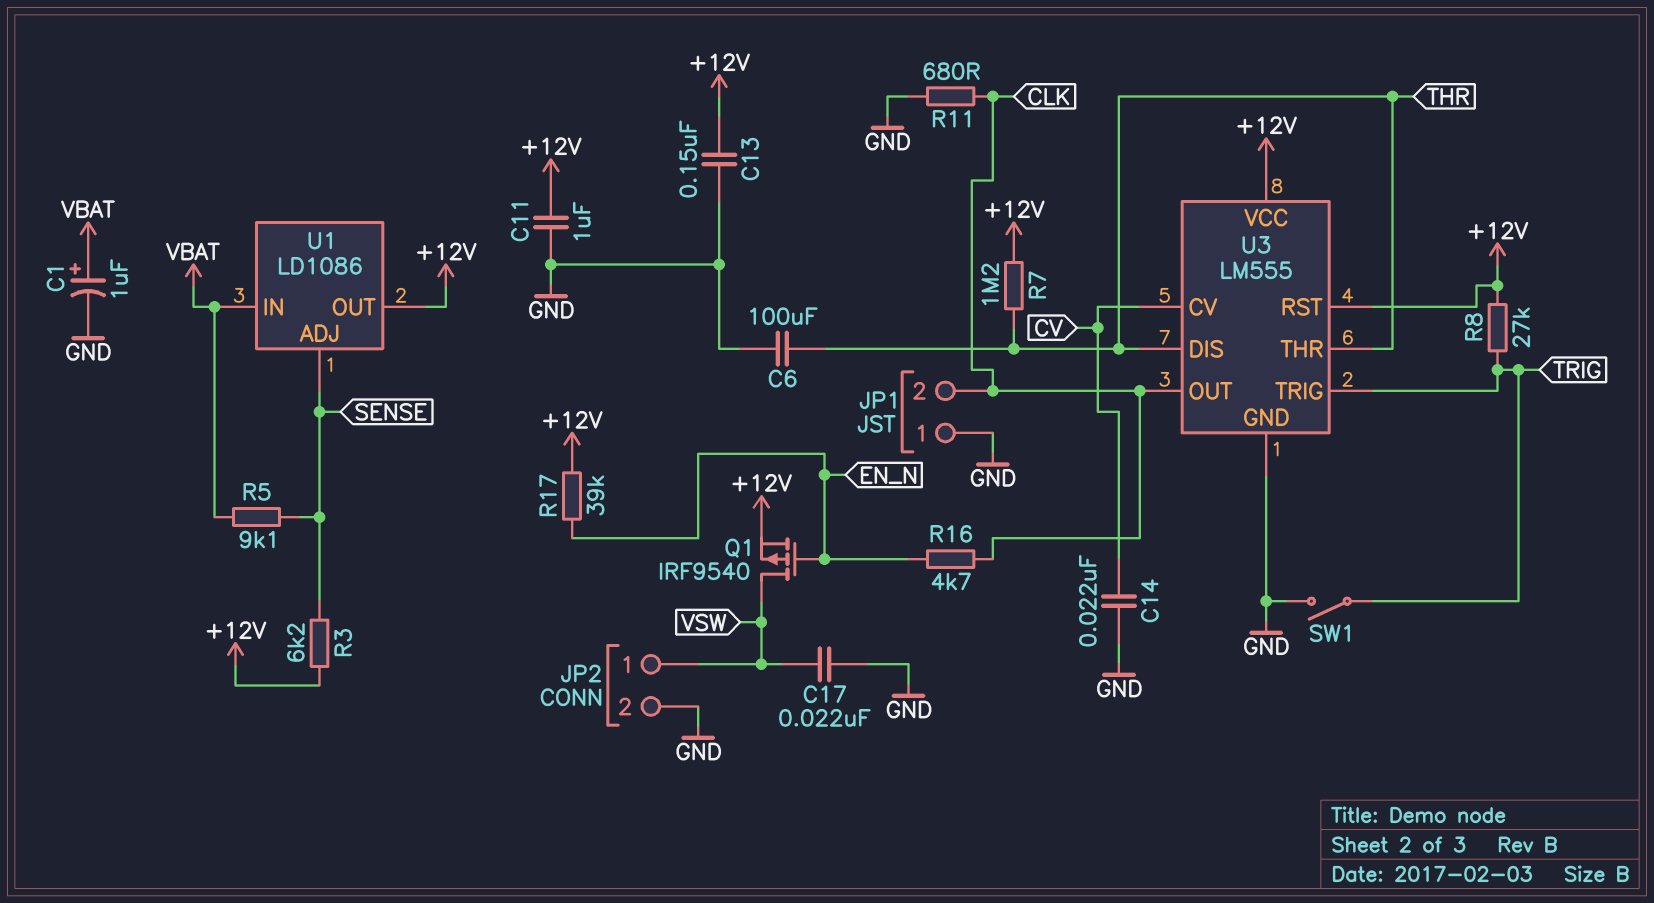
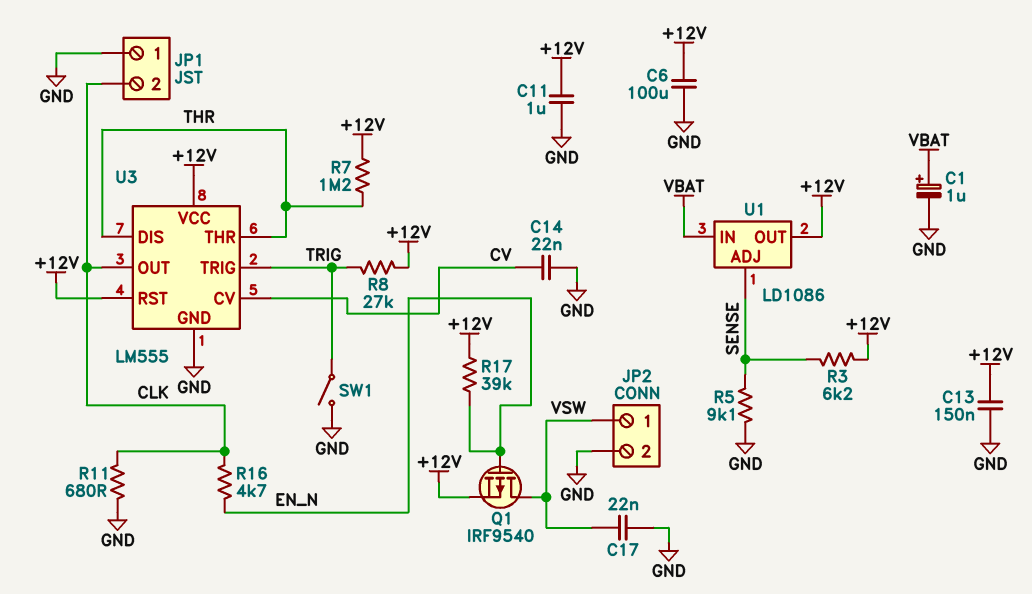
C6: 100uF (GND, THR) -> 100uF (+12V, GND)
R5: 9.1k (SENSE, VBAT) -> 9.1k (GND, SENSE)

